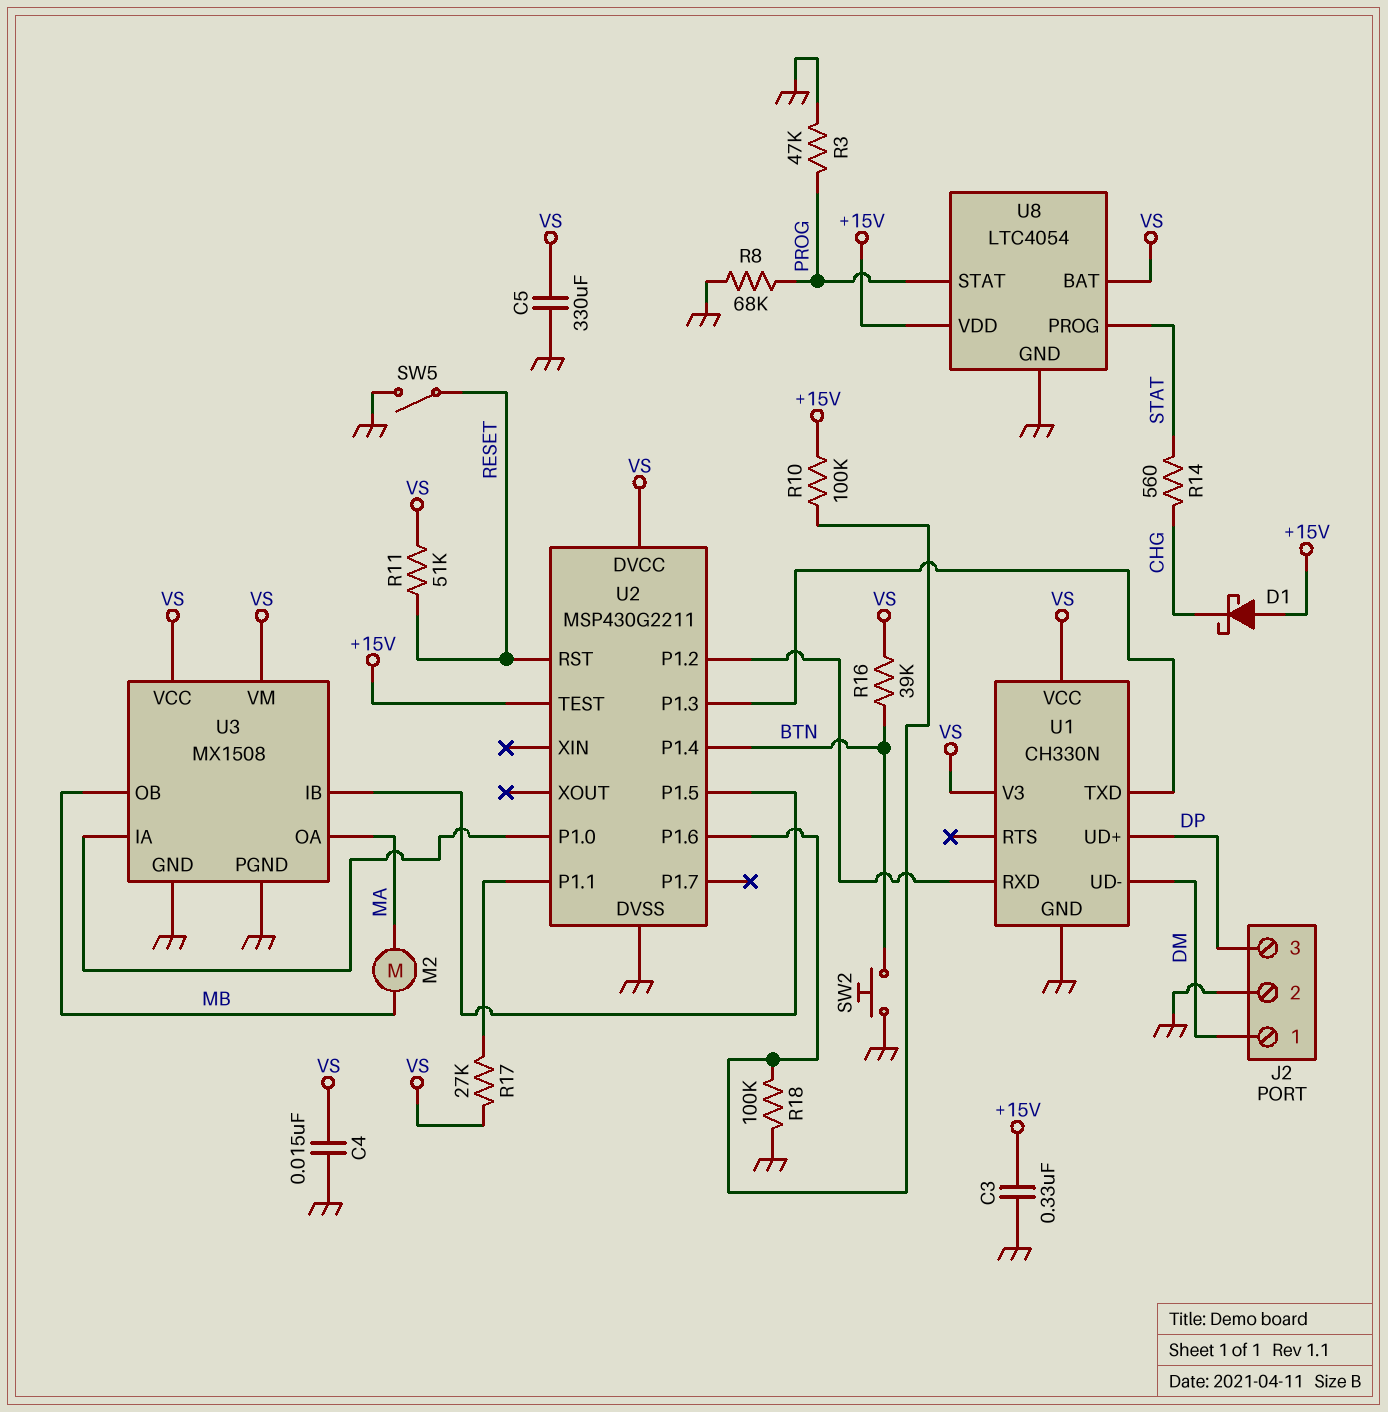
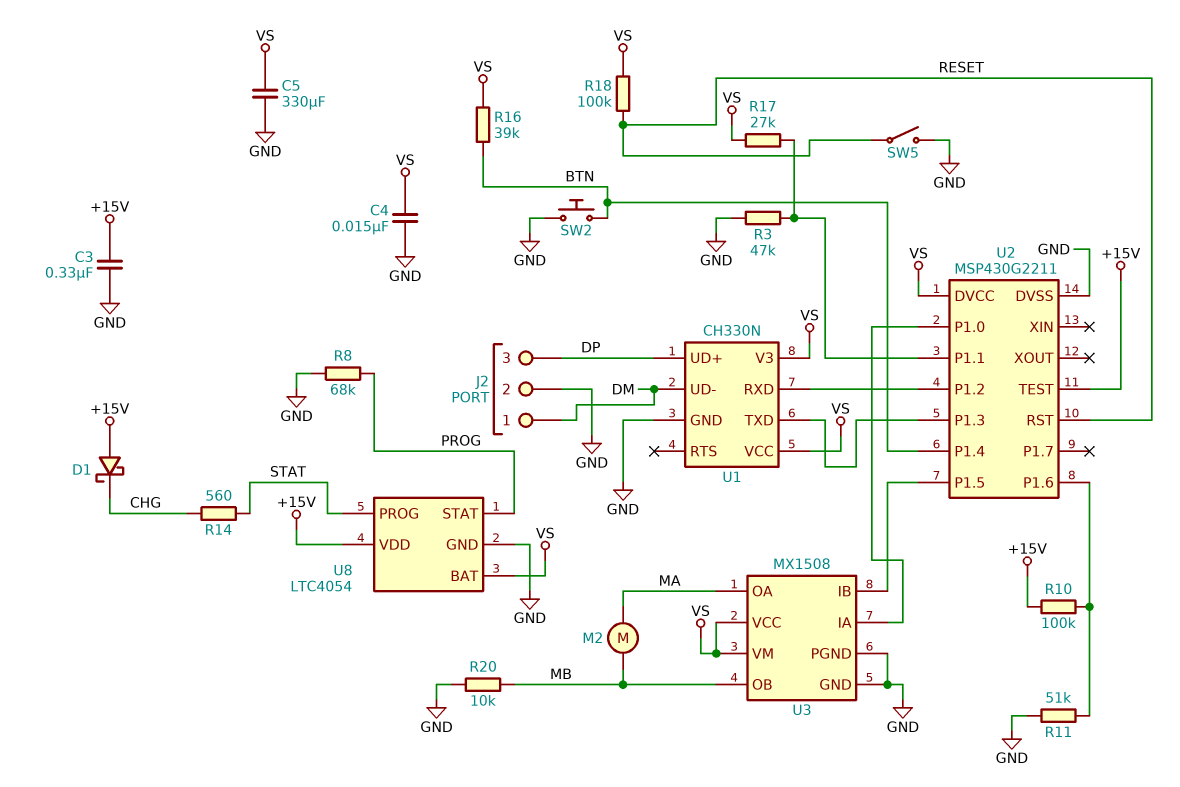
R3: 47k (GND, PROG) -> 47k (GND, U2/P1.1)
R11: 51k (RESET, VS) -> 51k (GND, U2/P1.6)
R18: 100k (GND, U2/P1.6) -> 100k (RESET, VS)
R20: none -> 10k (GND, MB)

